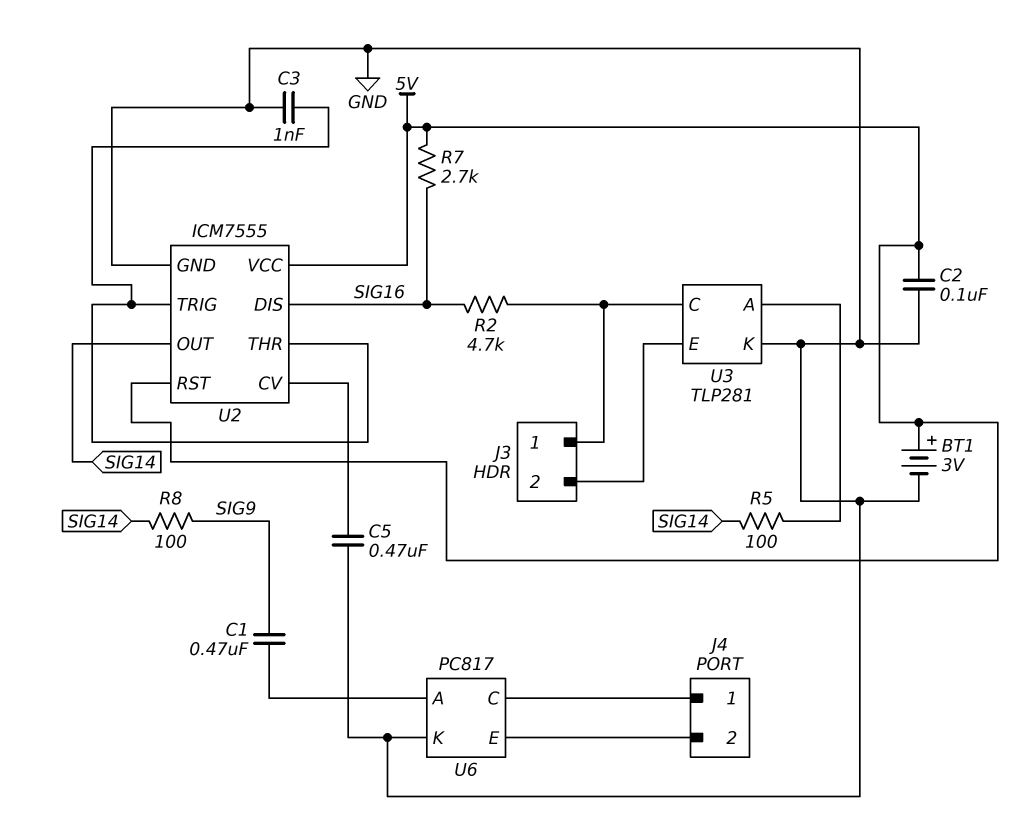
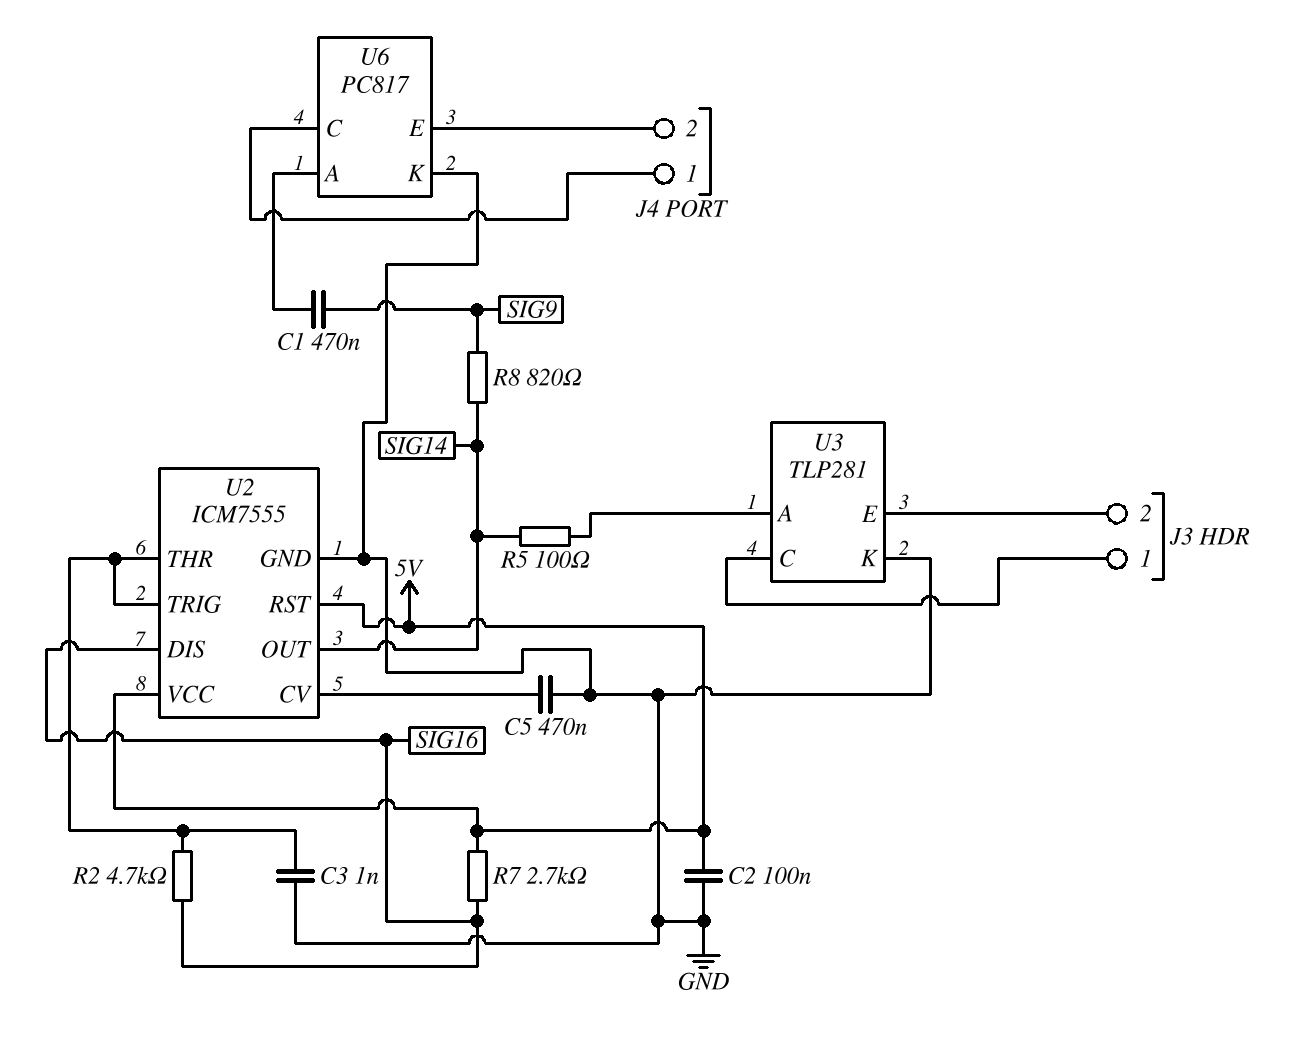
BT1: 3V (plus 5V, minus GND) -> none
R2: 4.7k (J3/1, SIG16) -> 4.7k (SIG16, U2/THR)
R8: 100 (SIG9, SIG14) -> 820 (SIG9, SIG14)

